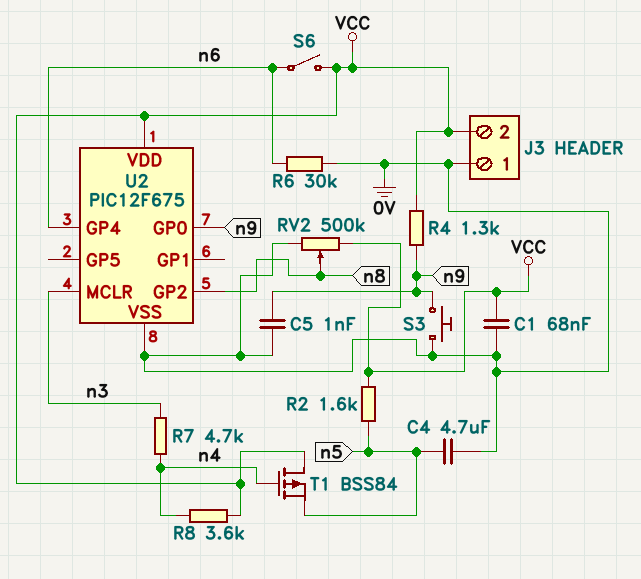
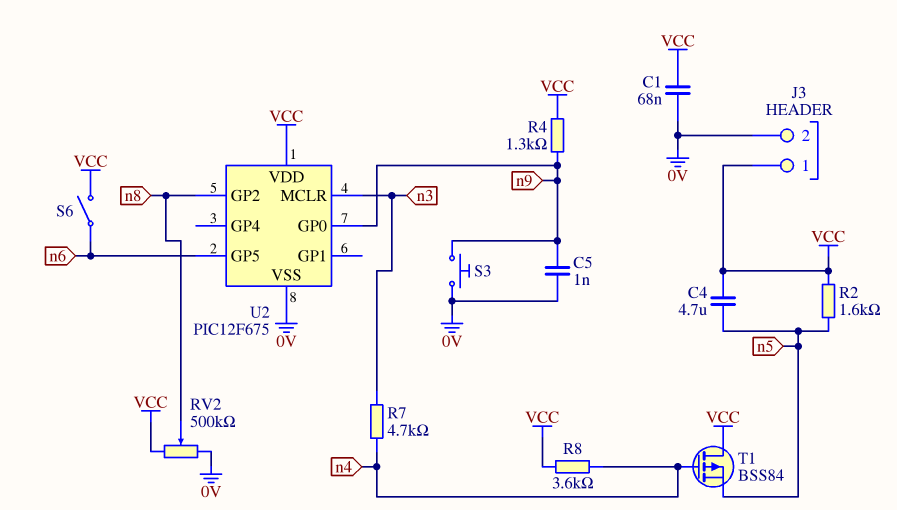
C4: 4.7uF (0V, n5) -> 4.7uF (VCC, n5)
J3 pin 1: 0V -> VCC
J3 pin 2: VCC -> 0V
R6: 30k (0V, n6) -> none
U2 pin GP4: n6 -> none
U2 pin GP5: none -> n6

